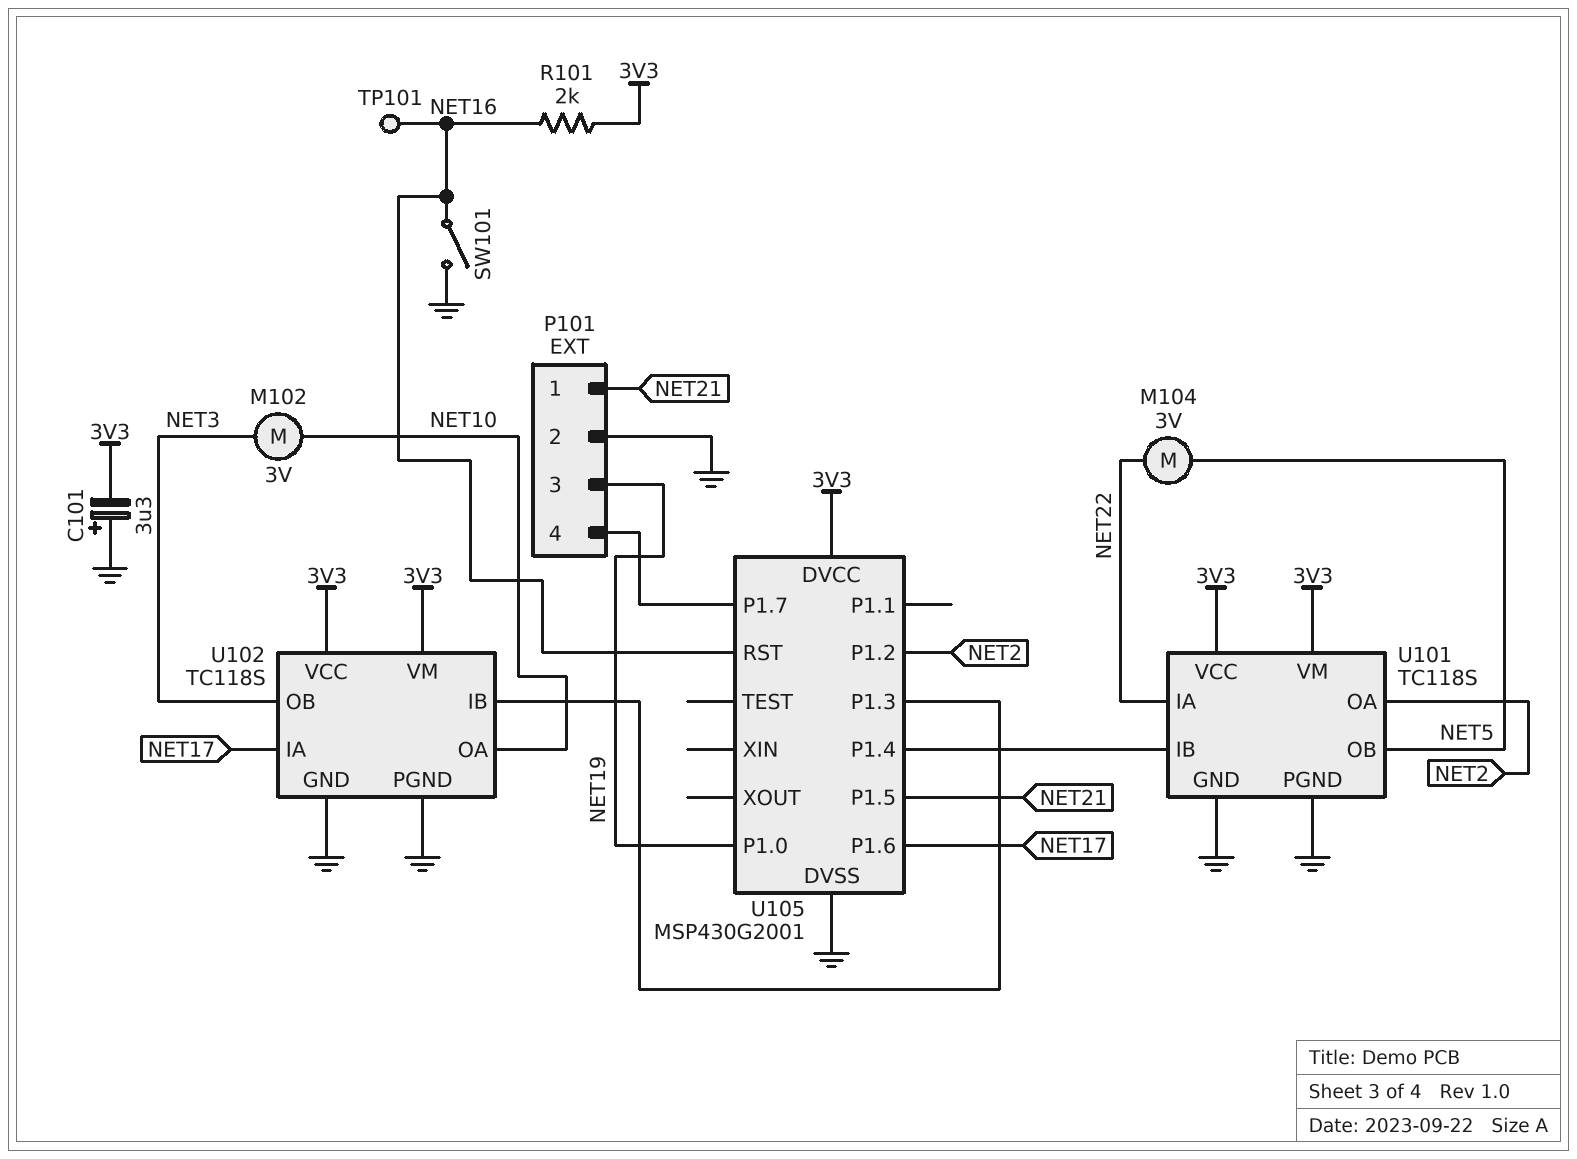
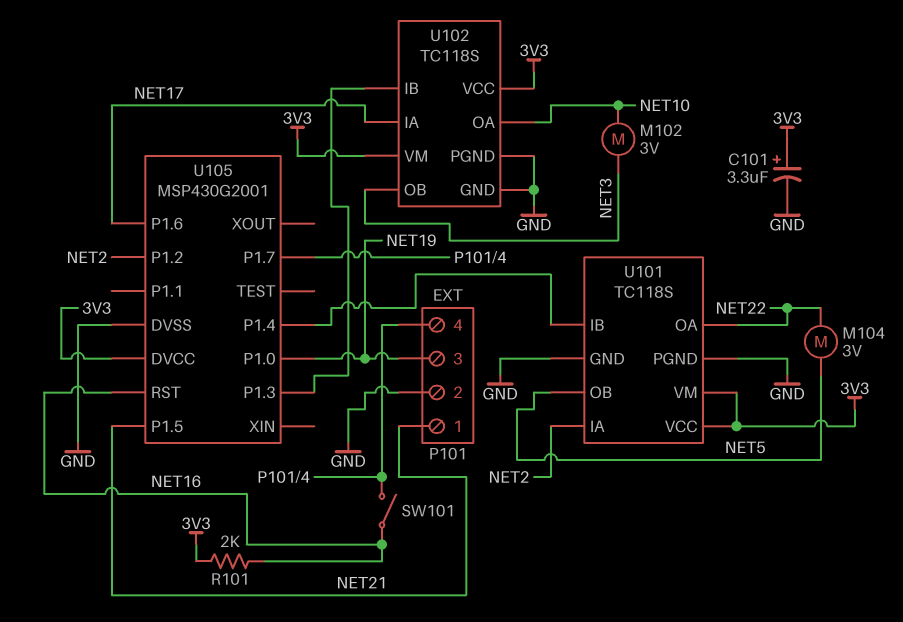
C101: 3.3uF (plus GND, minus 3V3) -> 3.3uF (plus 3V3, minus GND)
SW101: switch (GND, NET16) -> switch (NET16, P101/4)
TP101: test point (NET16) -> none
U101 pin IA: NET22 -> NET2
U101 pin OA: NET2 -> NET22

